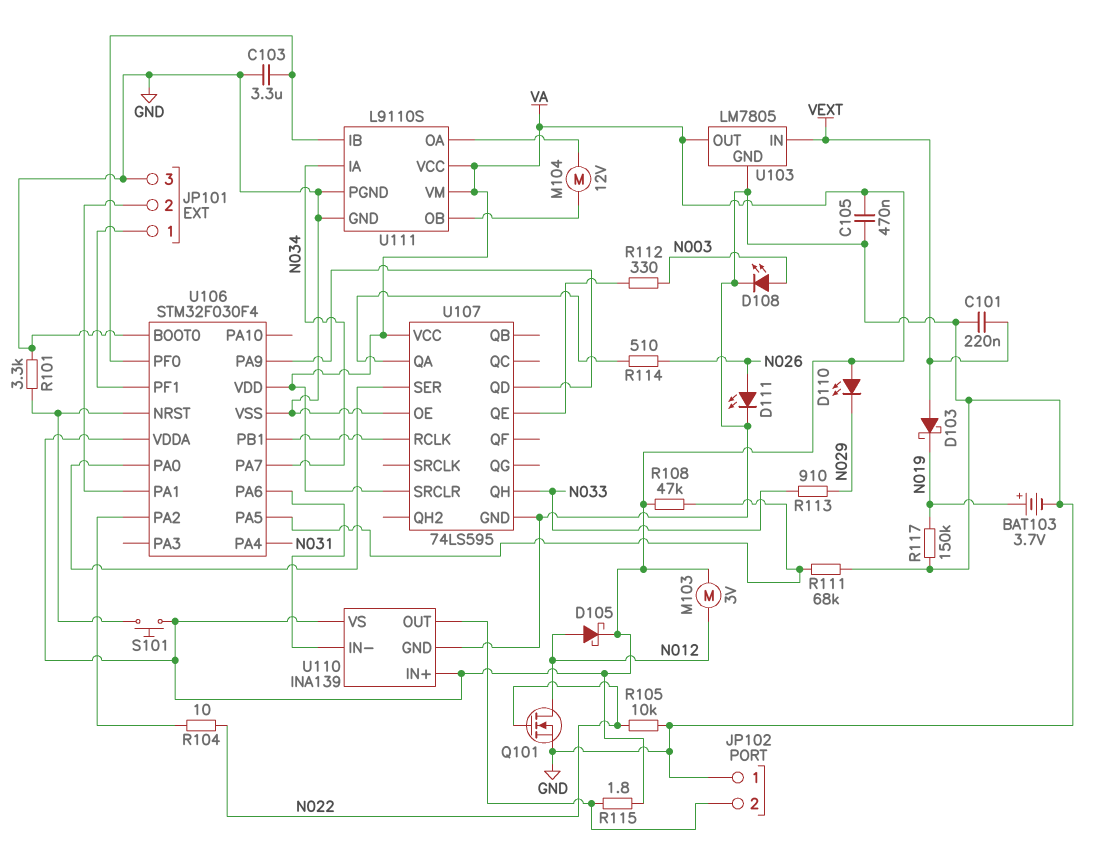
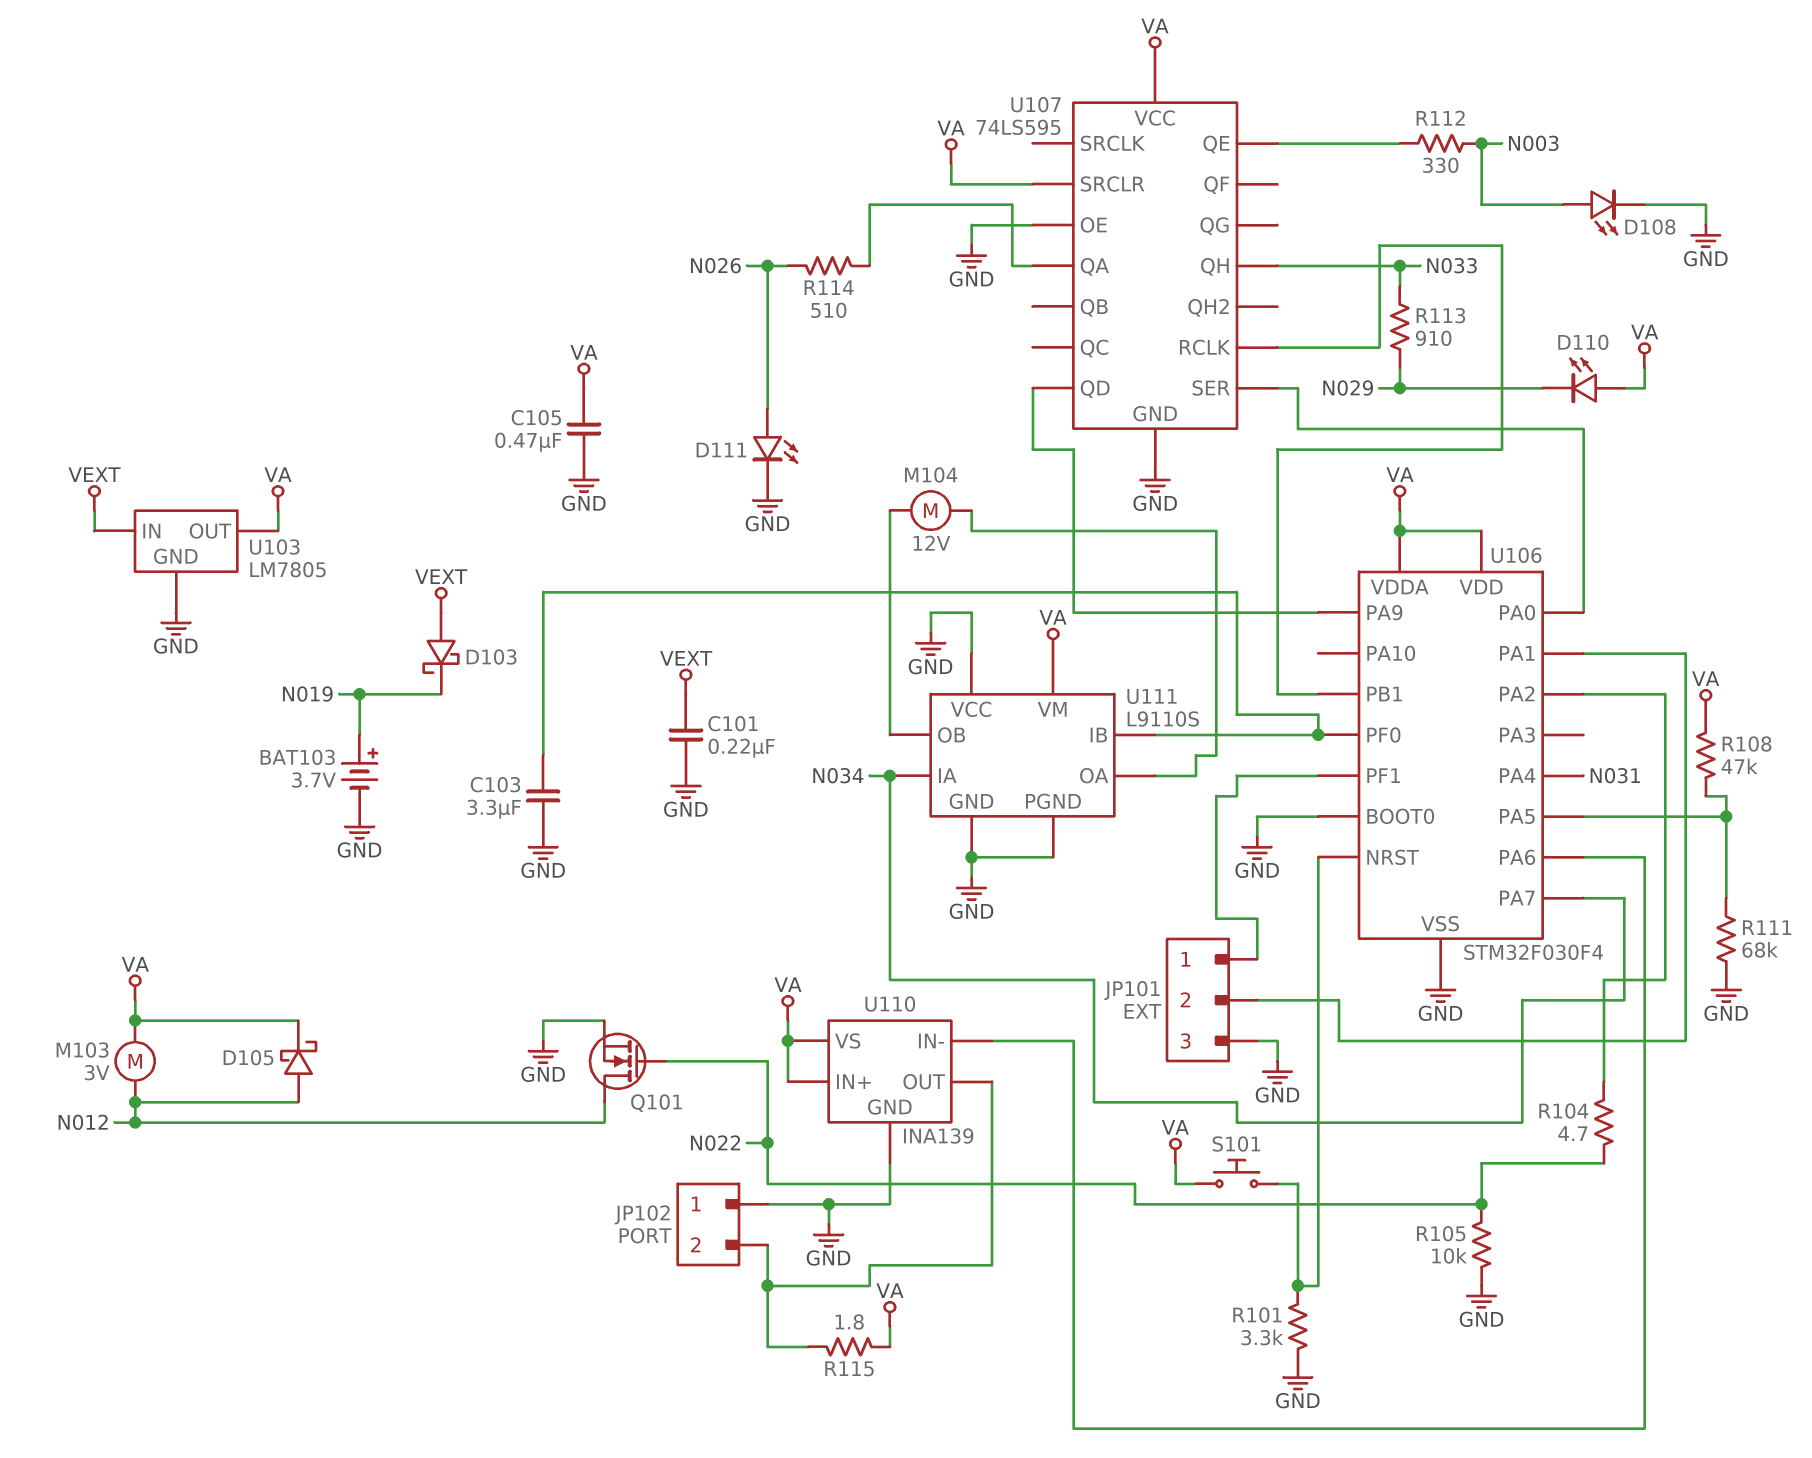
R104: 10 (N022, U106/PA2) -> 4.7 (N022, U106/PA2)
R117: 150k (GND, N019) -> none
U111 pin VCC: VA -> GND

